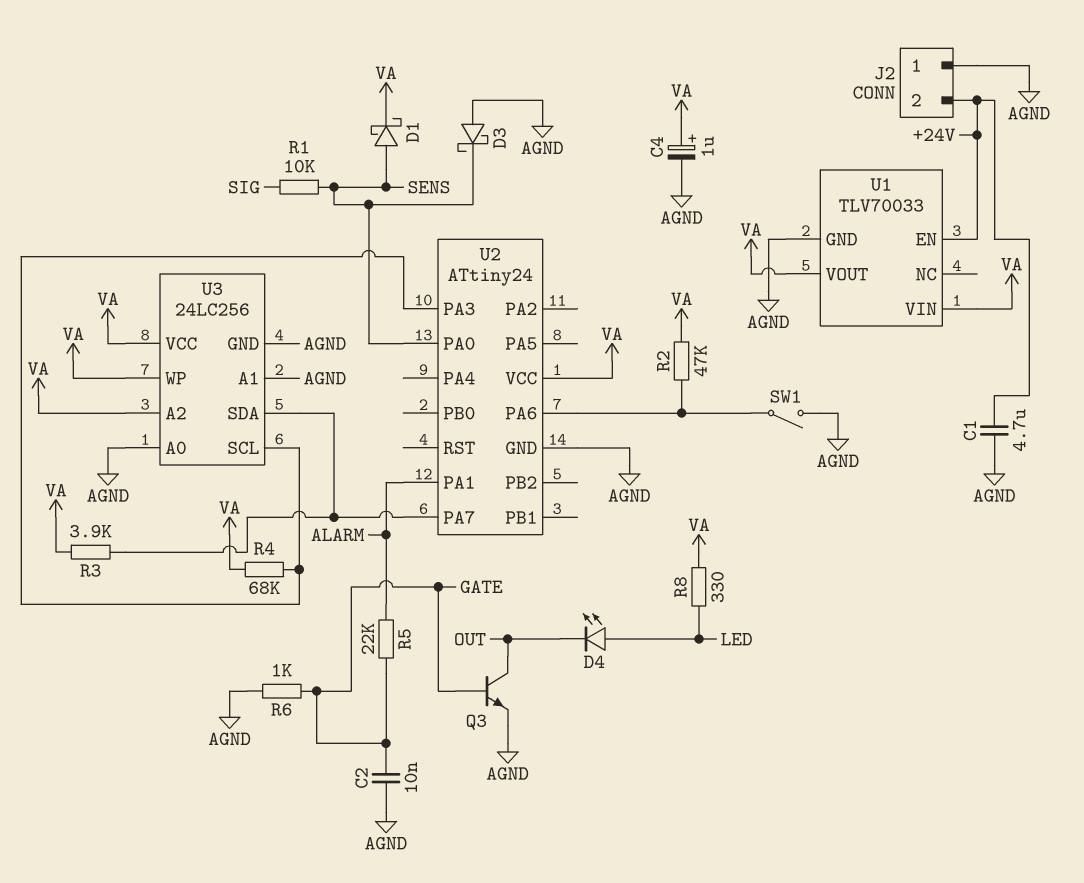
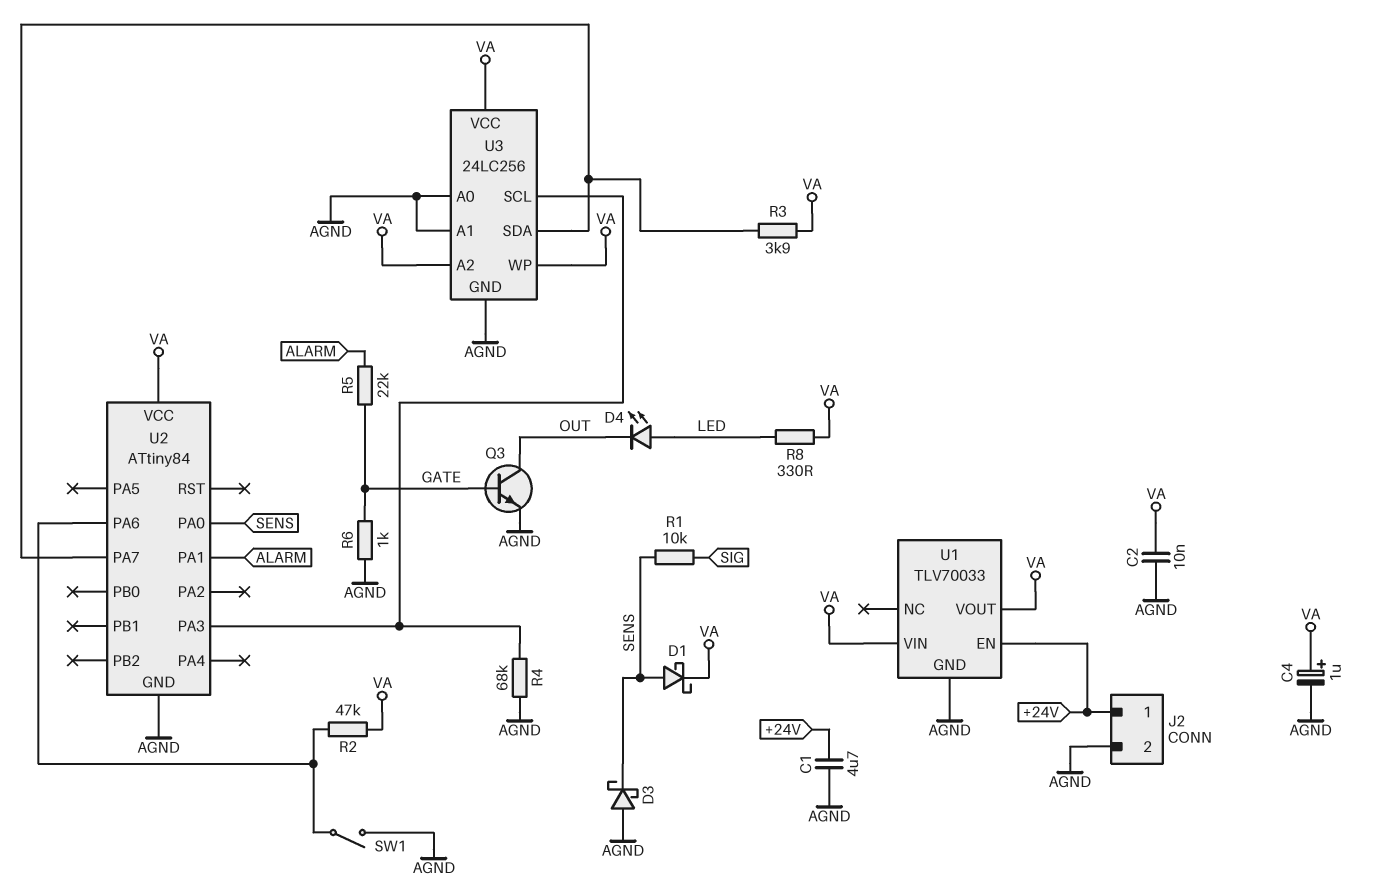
C2: 10nF (AGND, GATE) -> 10nF (AGND, VA)
J2 pin 1: AGND -> +24V
J2 pin 2: +24V -> AGND
R4: 68k (U2/PA3, VA) -> 68k (AGND, U2/PA3)
U2: ATtiny24 -> ATtiny84

